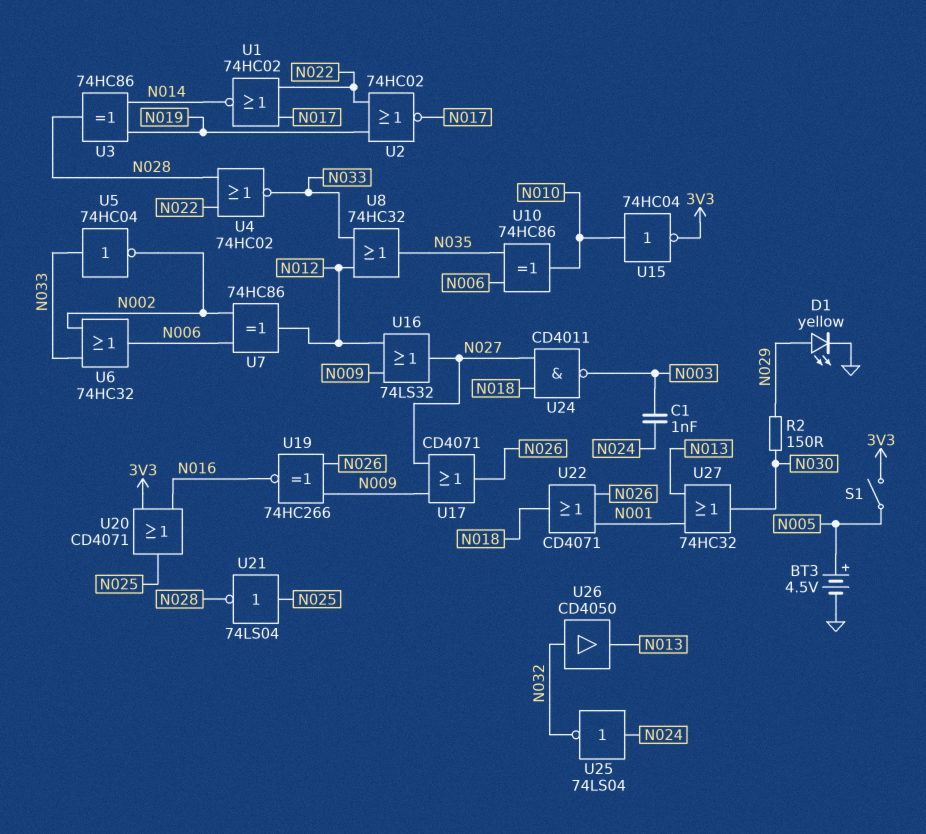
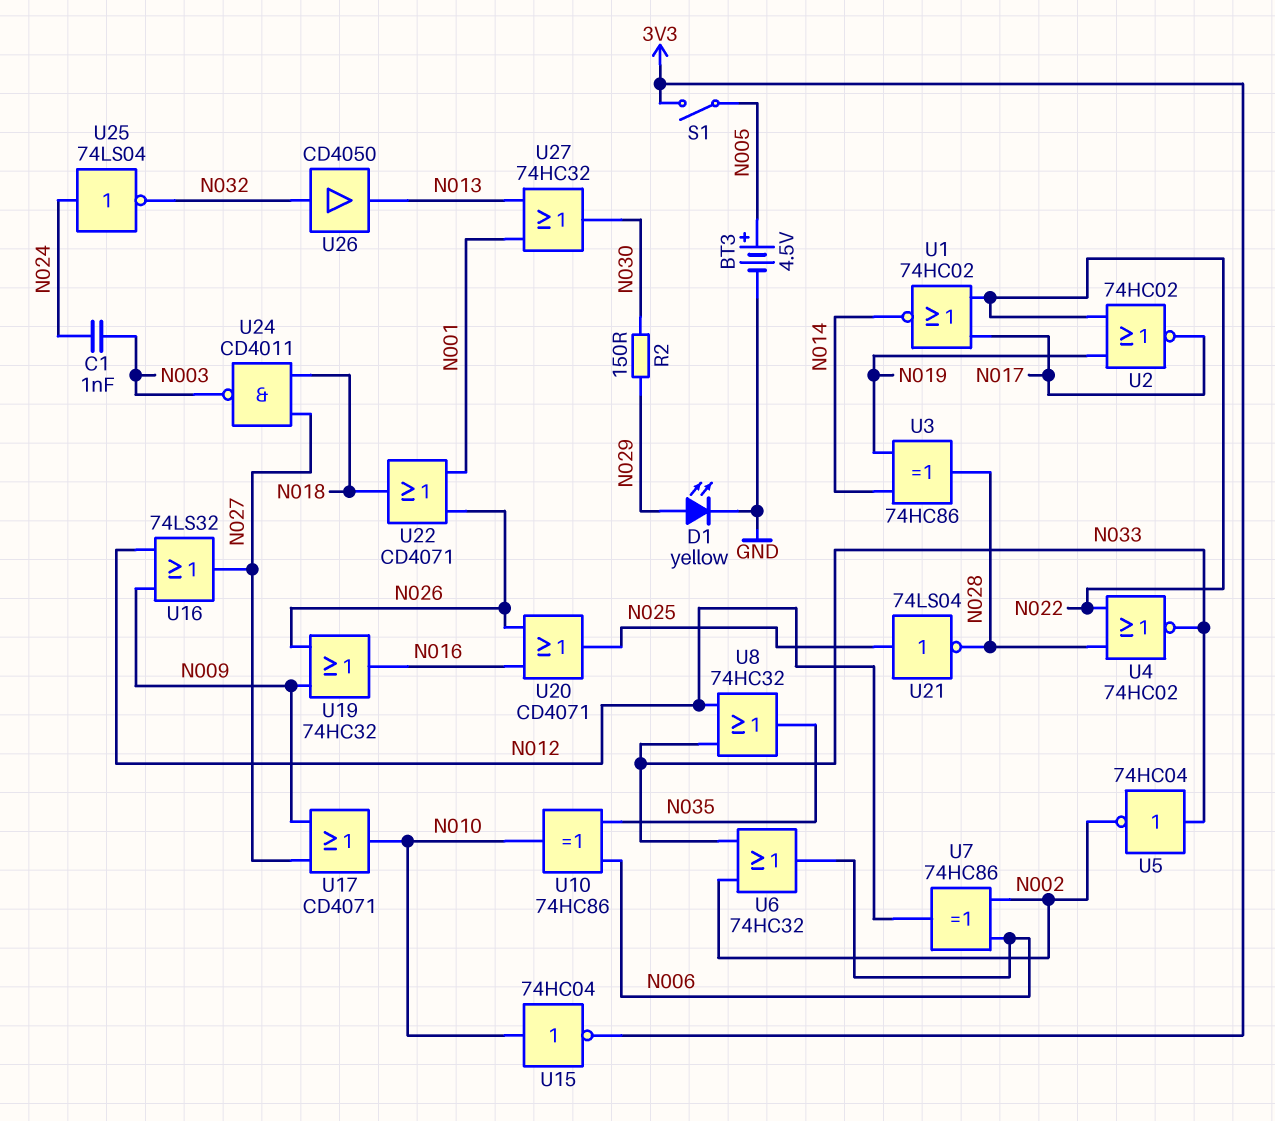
U17: OR CD4071 (in N009, in N027, out N026) -> OR CD4071 (in N009, in N027, out N010)
U19: XNOR 74HC266 (in N009, in N026, out N016) -> OR 74HC32 (in N009, in N026, out N016)
U20: OR CD4071 (in 3V3, in N016, out N025) -> OR CD4071 (in N016, in N026, out N025)

